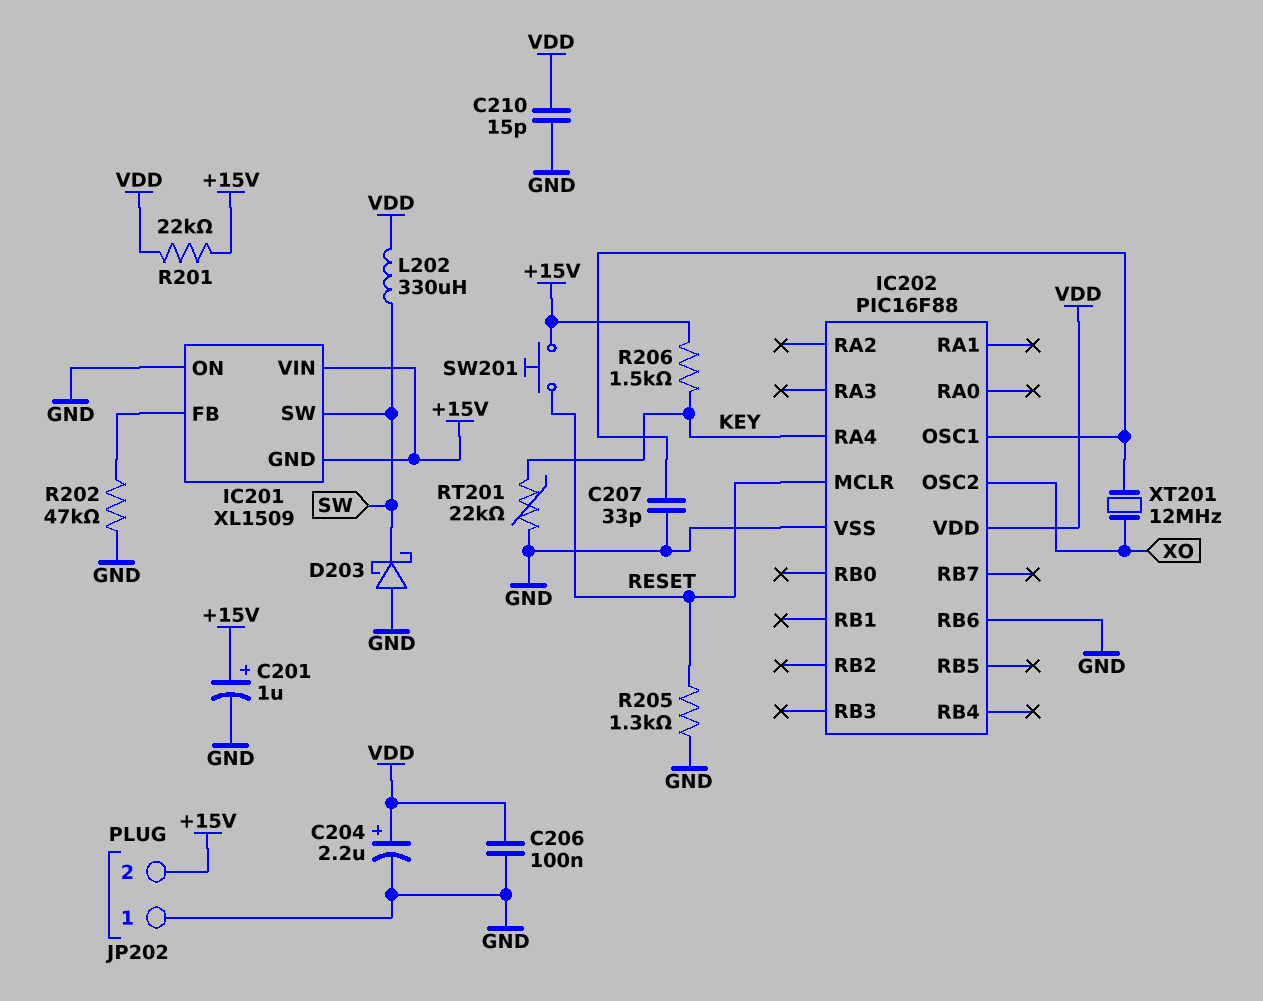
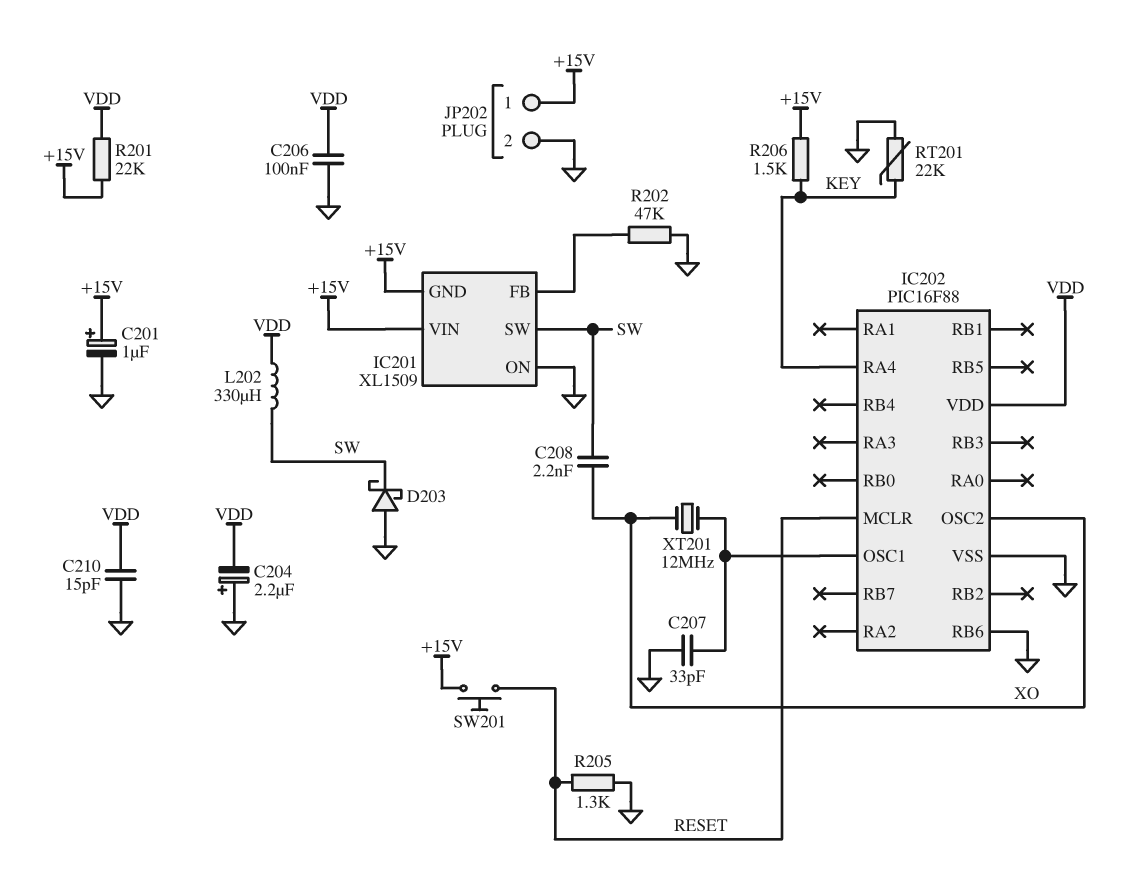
C204: 2.2uF (plus VDD, minus GND) -> 2.2uF (plus GND, minus VDD)
C208: none -> 2.2nF (SW, XO)
JP202 pin 1: GND -> +15V
JP202 pin 2: +15V -> GND

